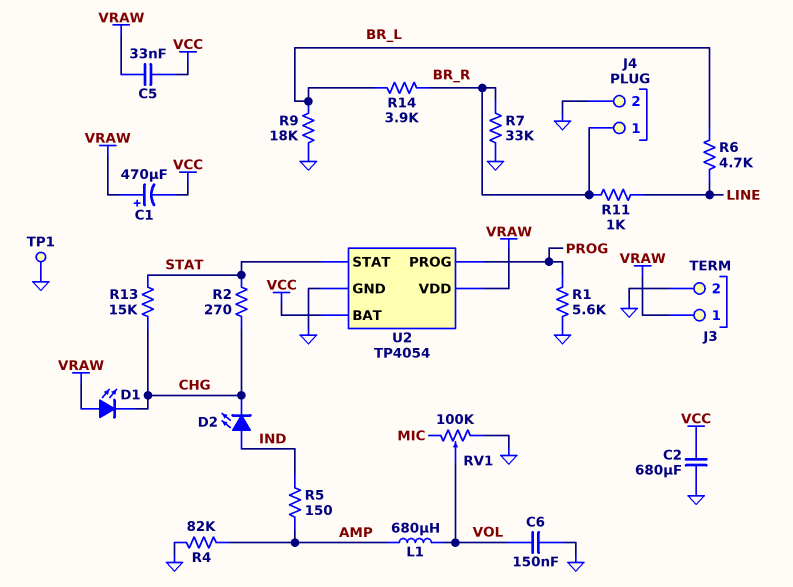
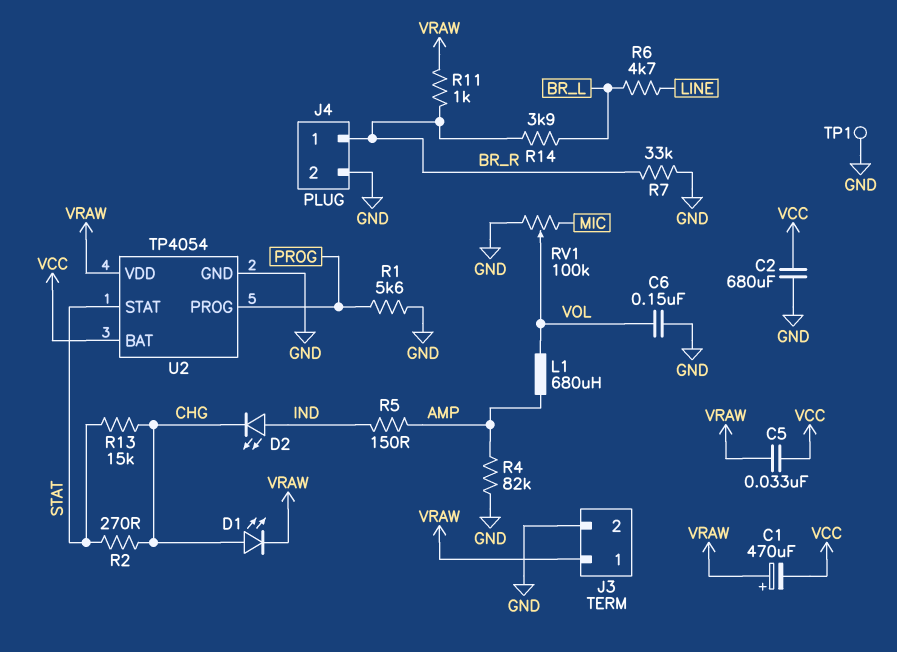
D1: LED (A VRAW, K CHG) -> LED (A CHG, K VRAW)
R9: 18k (BR_L, GND) -> none
R11: 1k (BR_R, LINE) -> 1k (BR_R, VRAW)

